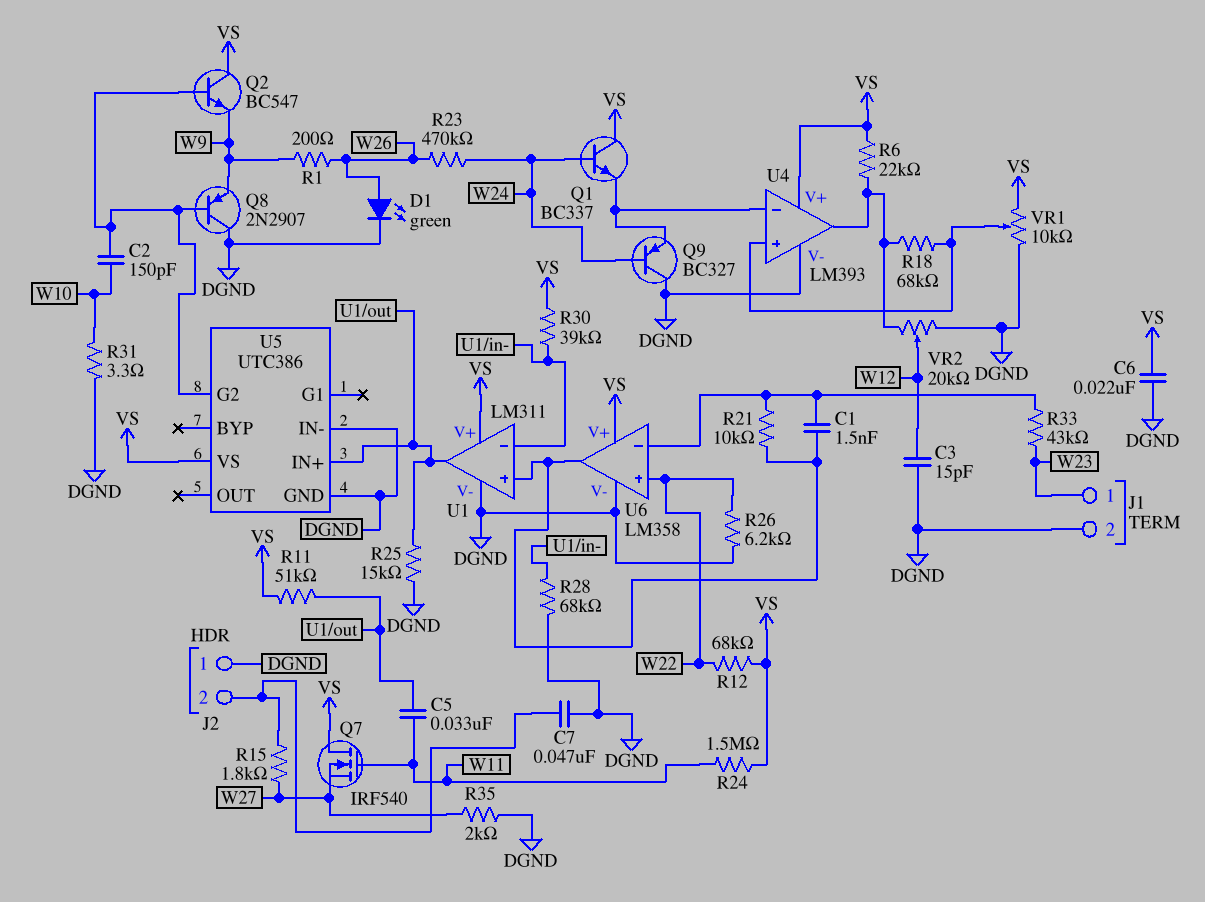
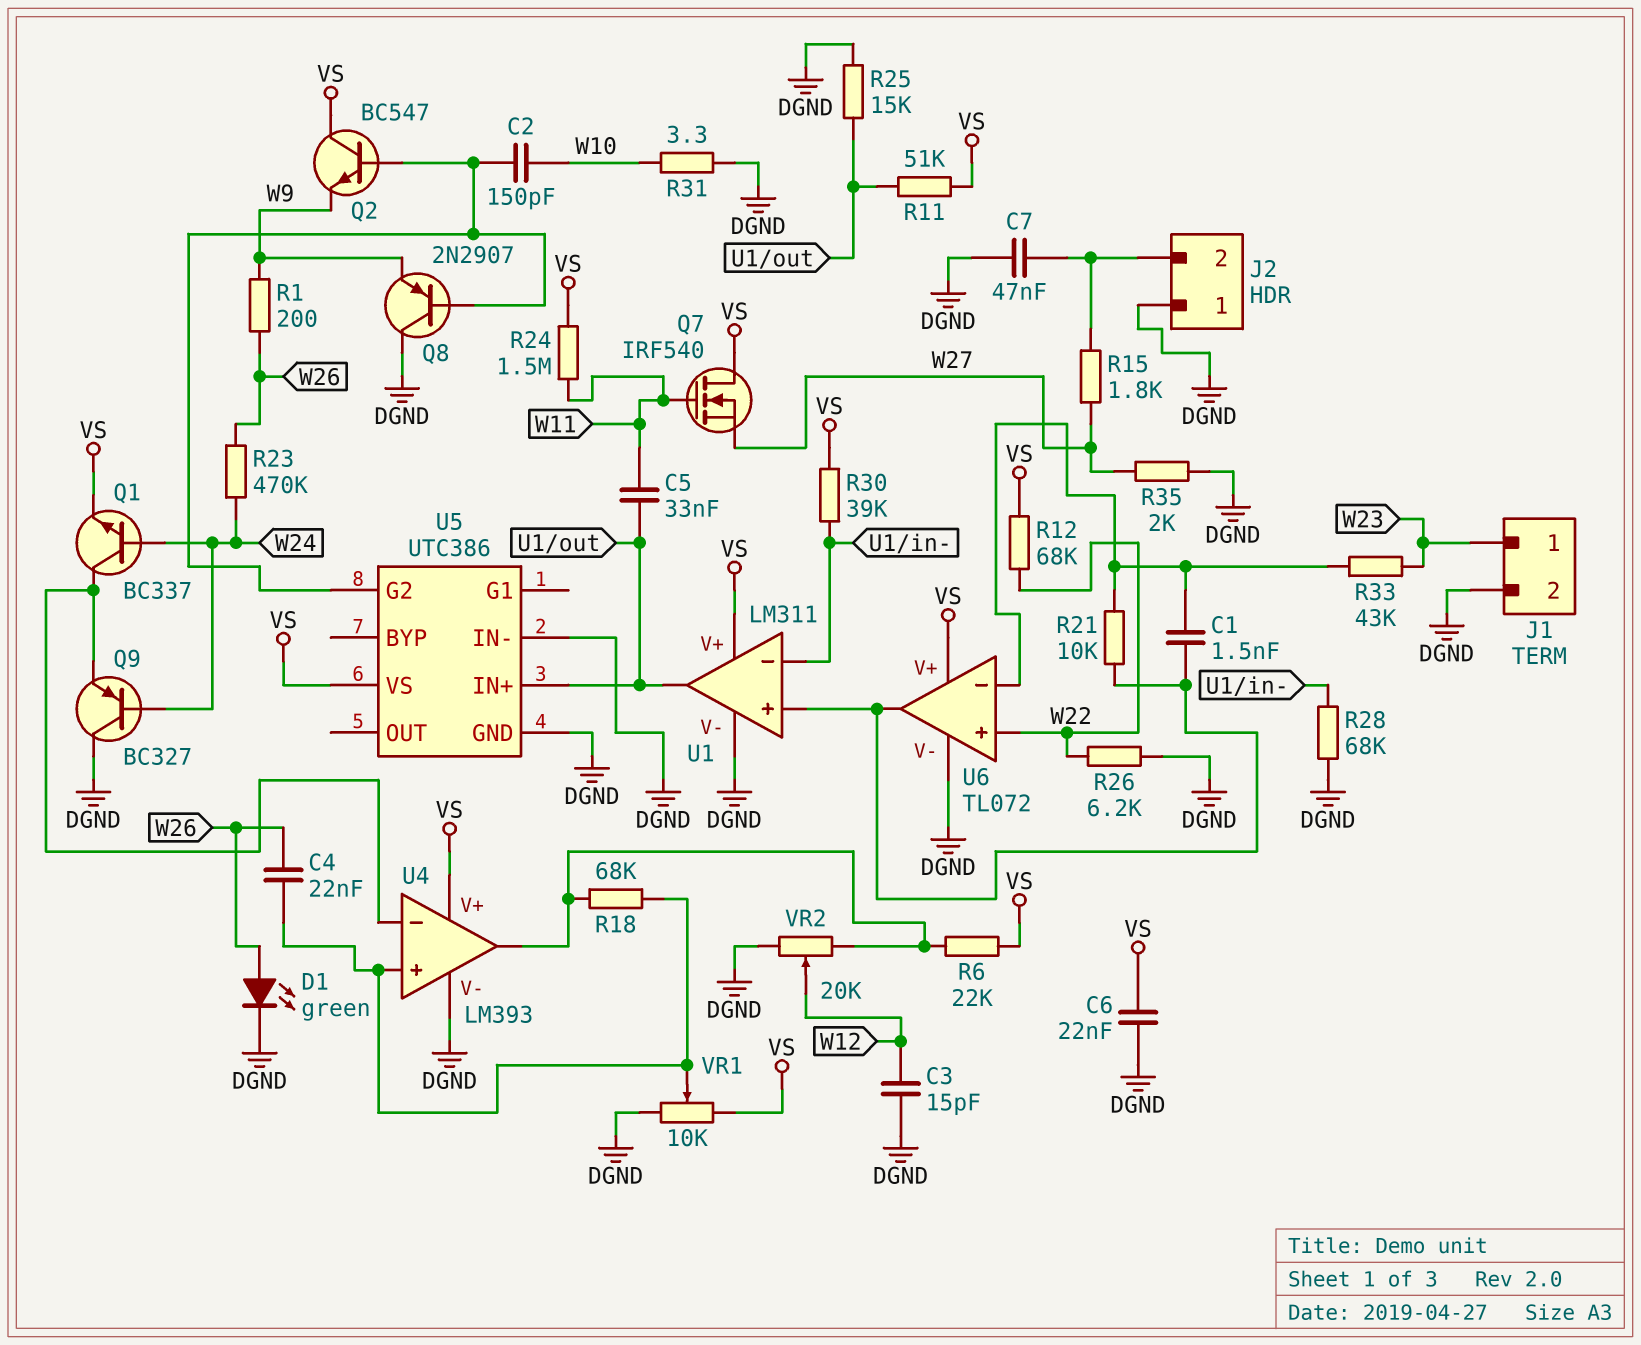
C4: none -> 22nF (U4/in+, W26)
Q1: NPN BC337 (B W24, C VS, E U4/in-) -> NPN BC337 (B W24, C U4/in-, E VS)
U6: LM358 -> TL072

